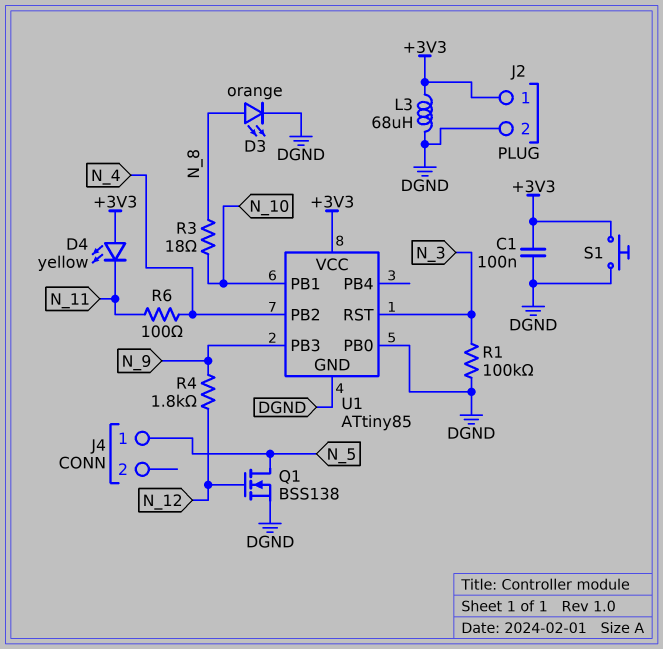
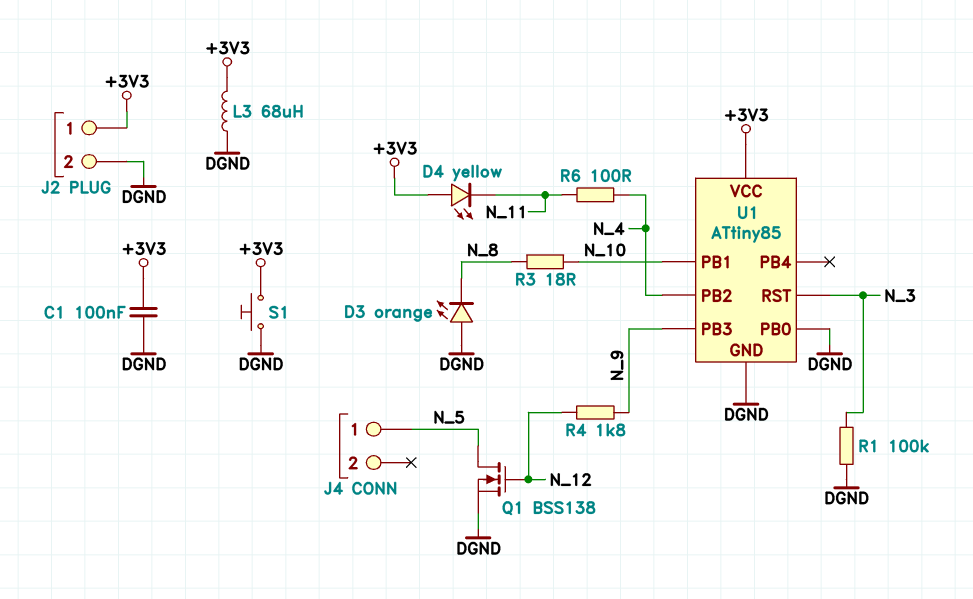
D3: LED orange (A N_8, K DGND) -> LED orange (A DGND, K N_8)

